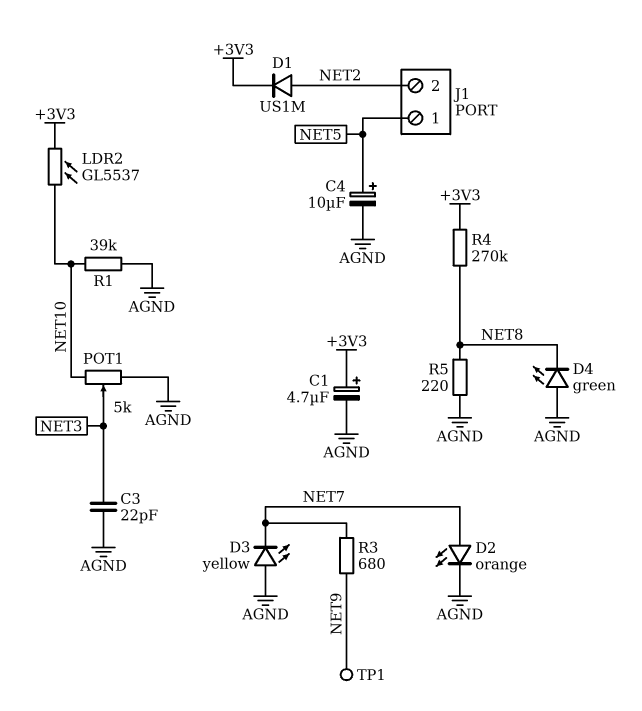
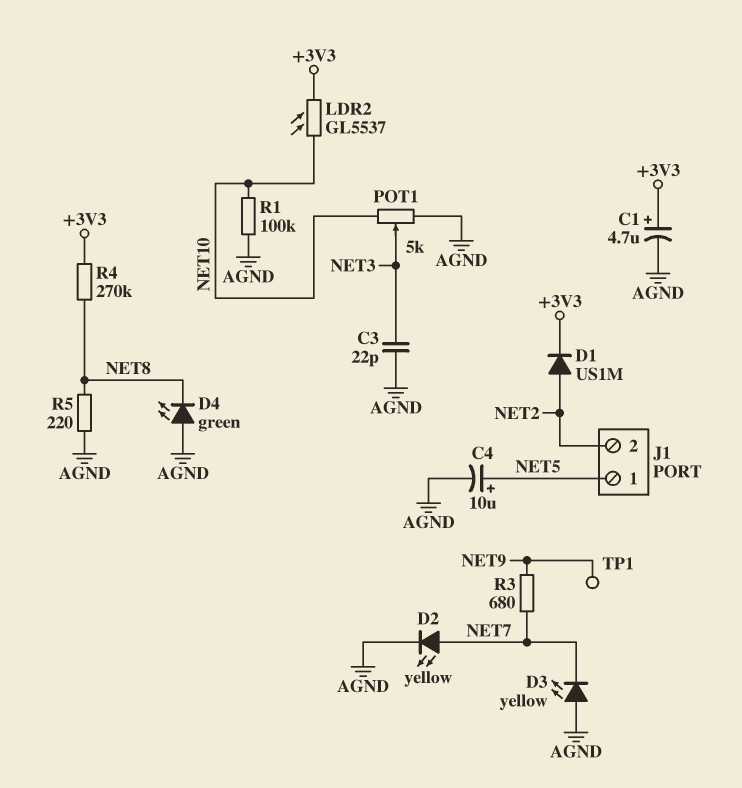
D2: LED orange (A NET7, K AGND) -> LED yellow (A NET7, K AGND)
R1: 39k (AGND, NET10) -> 100k (AGND, NET10)

